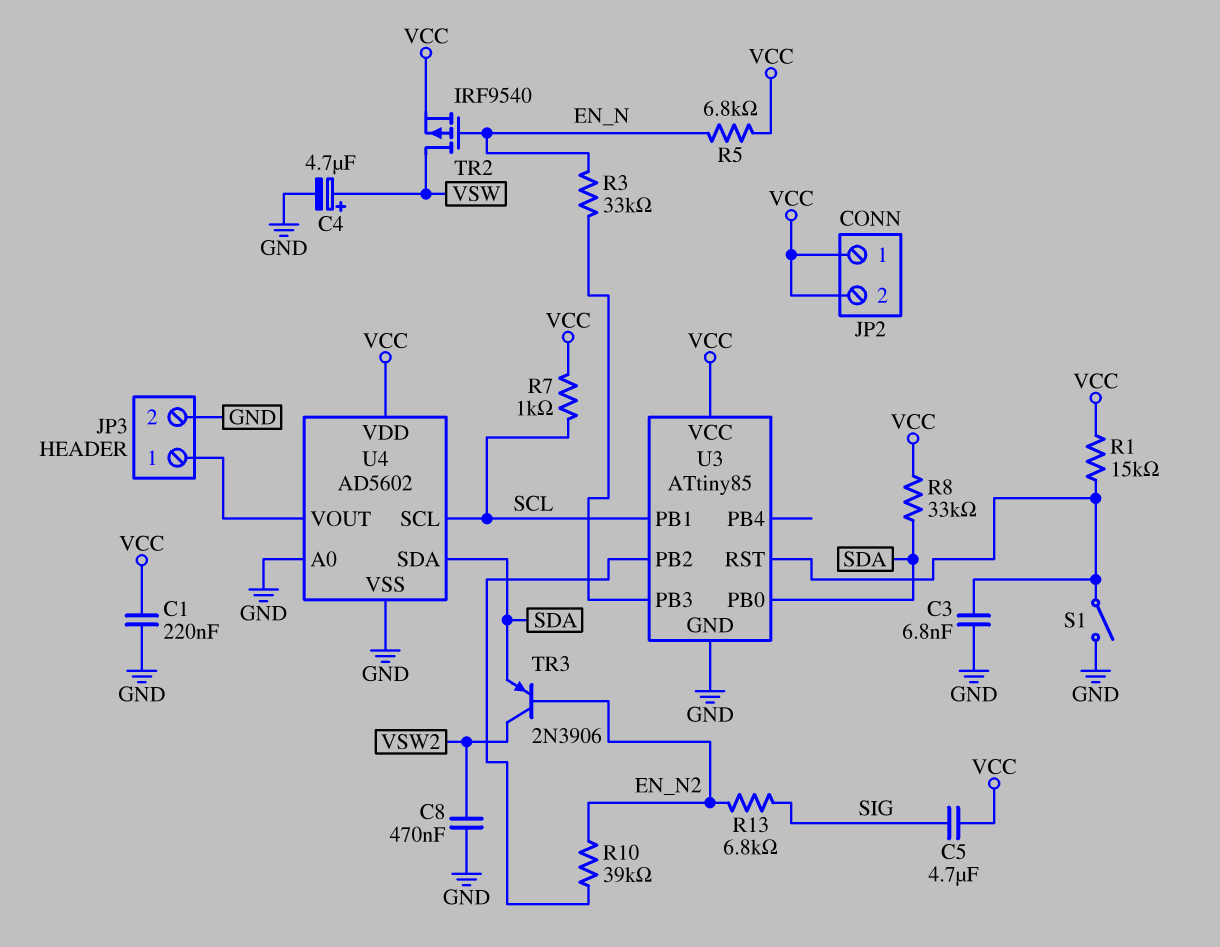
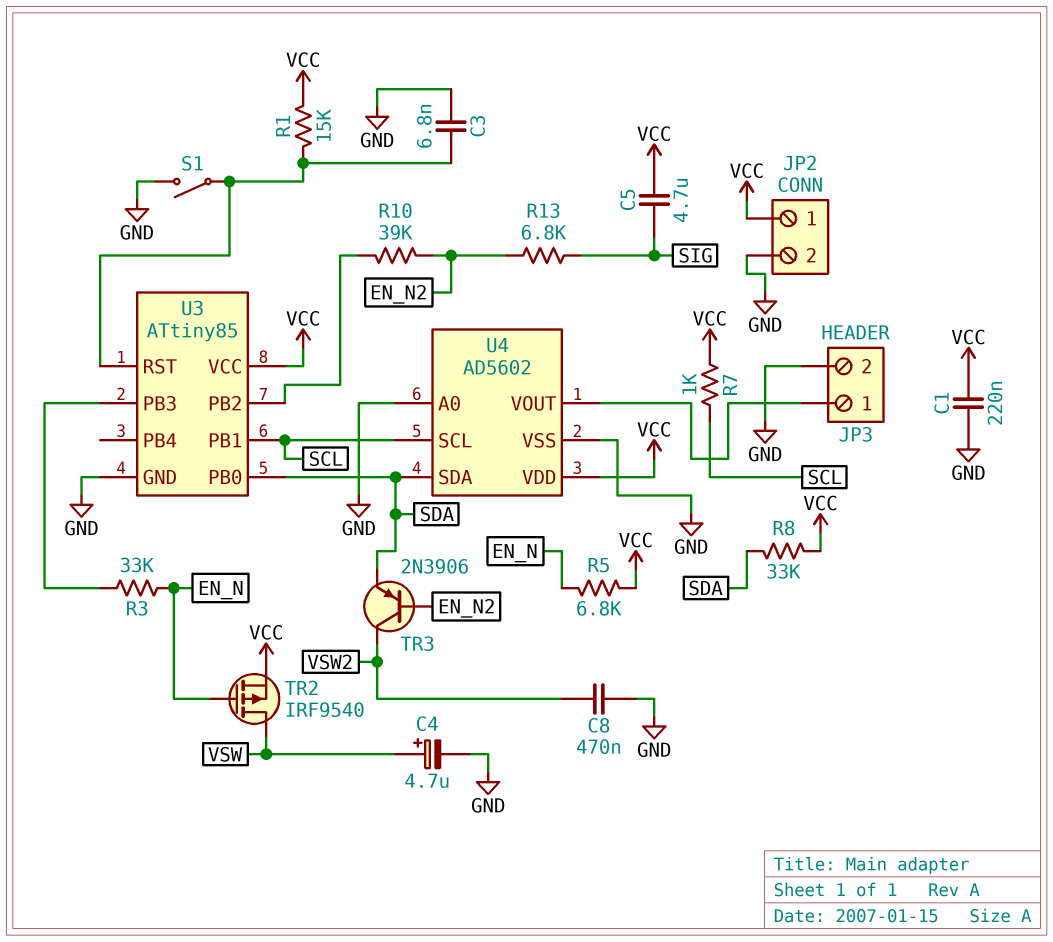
JP2 pin 2: VCC -> GND

